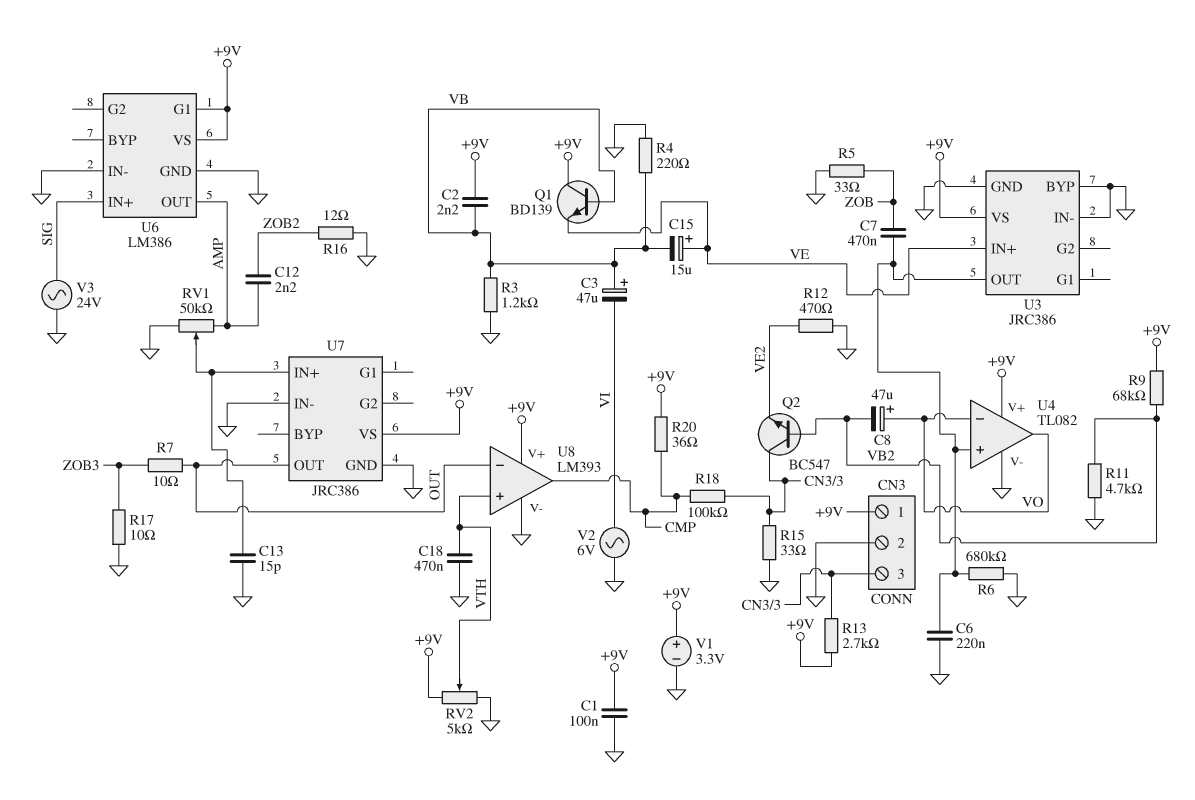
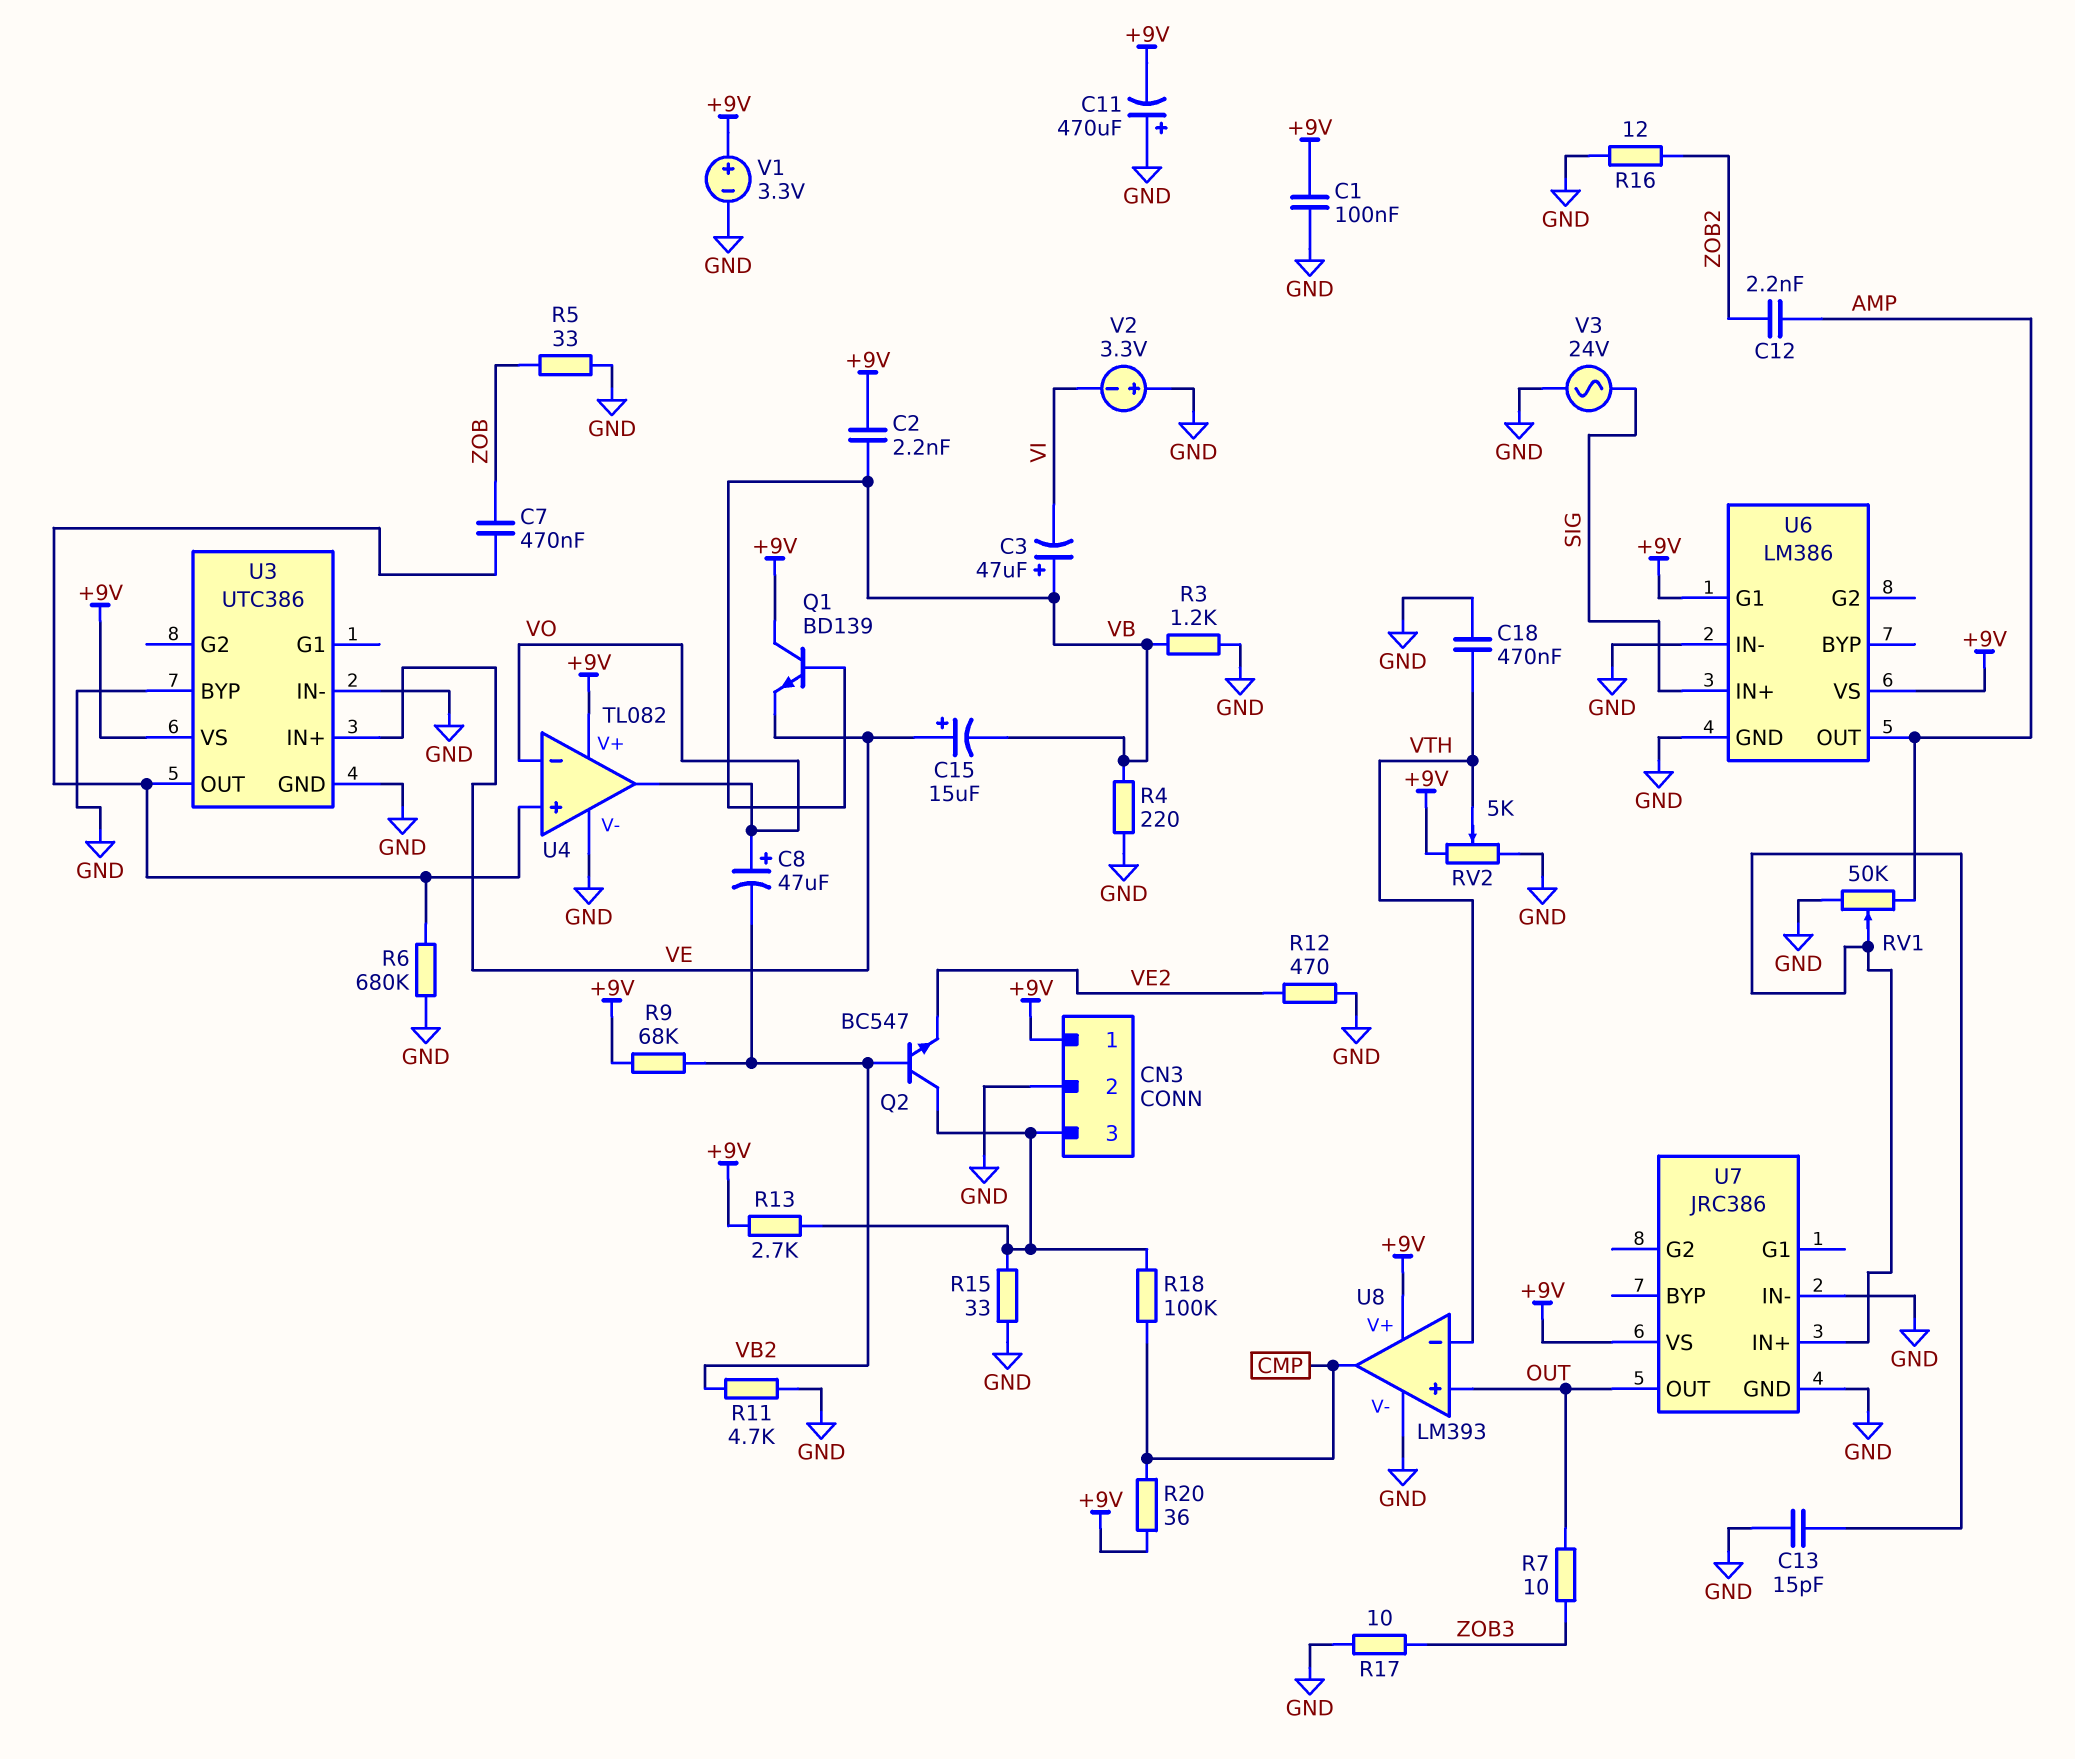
C6: 220nF (GND, U3/OUT) -> none
C11: none -> 470uF (plus GND, minus +9V)
U3: JRC386 -> UTC386
U8 pin in+: VTH -> OUT
U8 pin in-: OUT -> VTH
V2: AC 6V (GND, VI) -> 3.3V (plus GND, minus VI)

